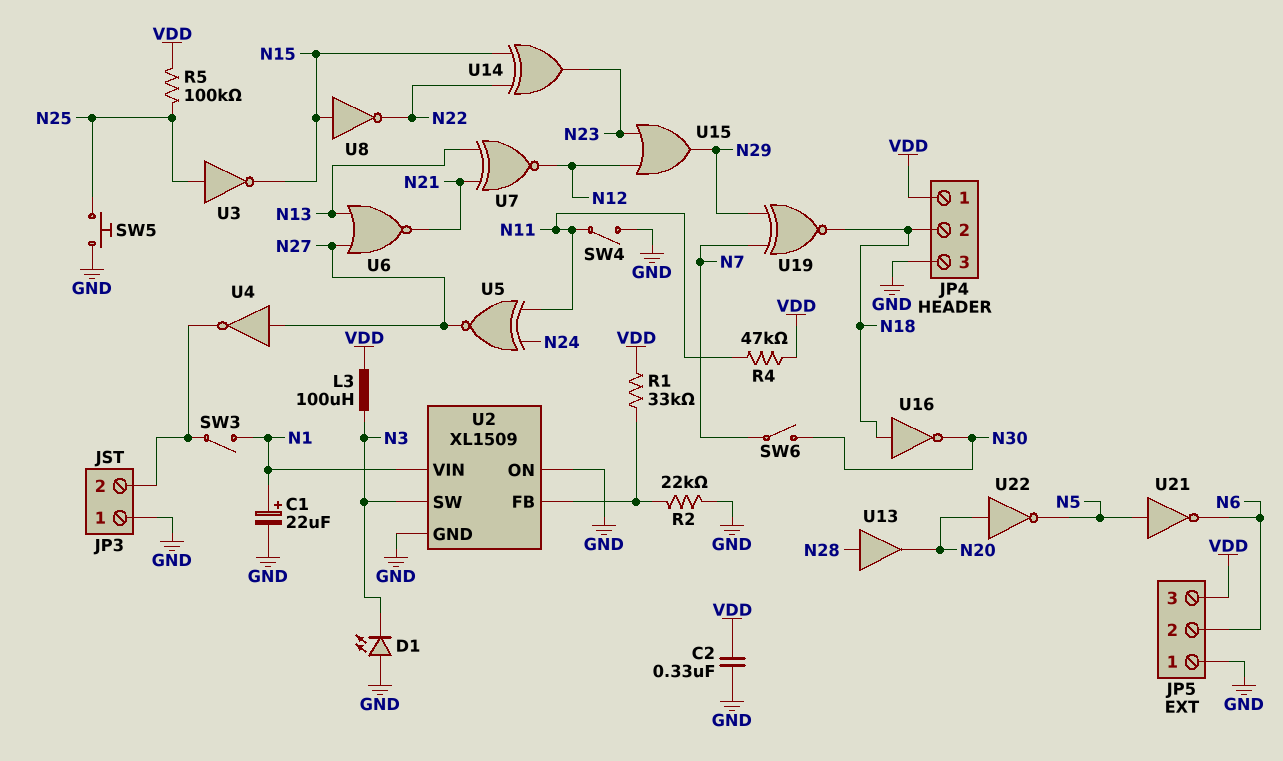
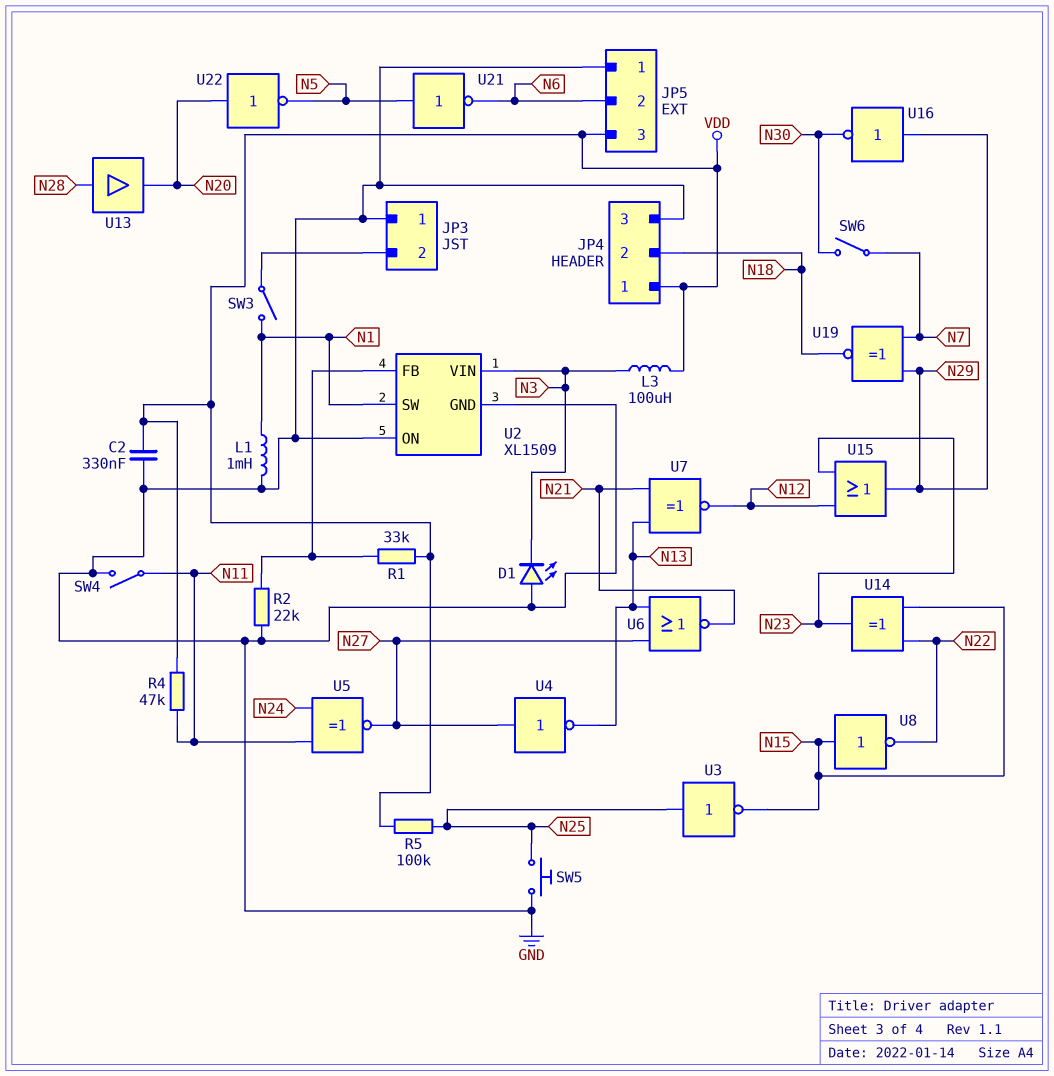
C1: 22uF (plus N1, minus GND) -> none
L1: none -> 1mH (GND, N1)
U2 pin SW: N3 -> N1
U2 pin VIN: N1 -> N3
U4: NOT (in N27, out JP3/2) -> NOT (in N27, out N13)
U16: NOT (in N18, out N30) -> NOT (in N29, out N30)

